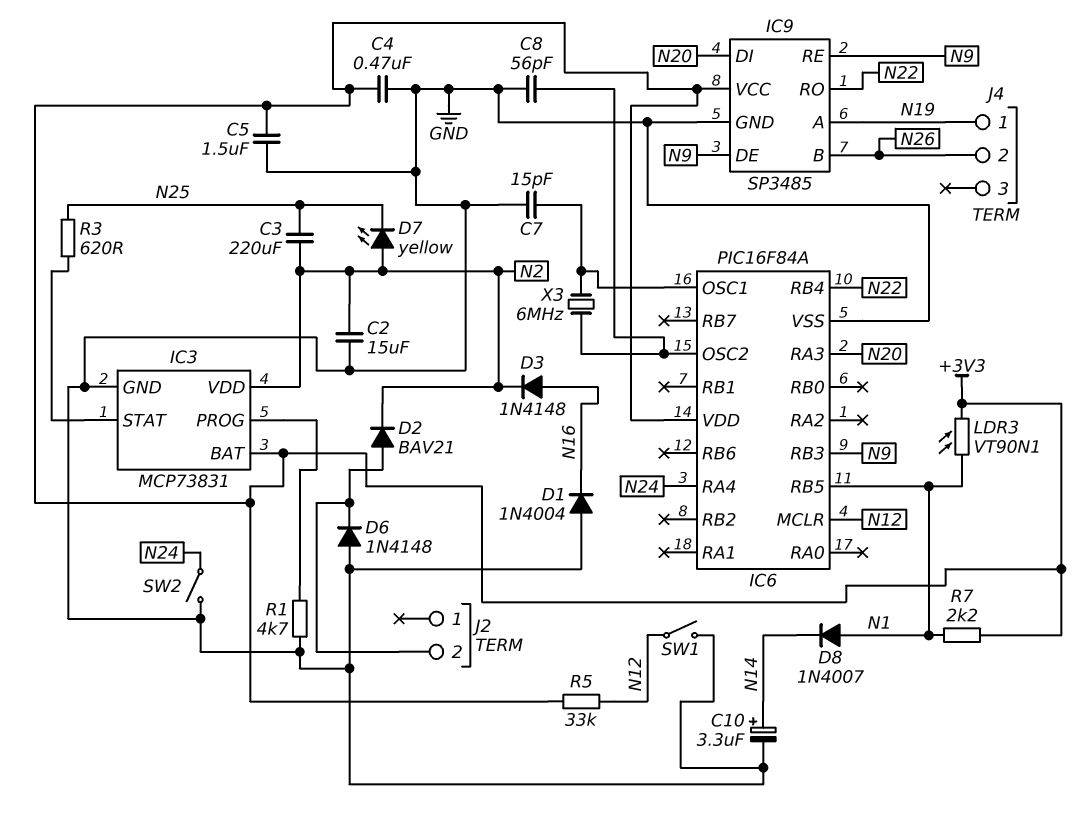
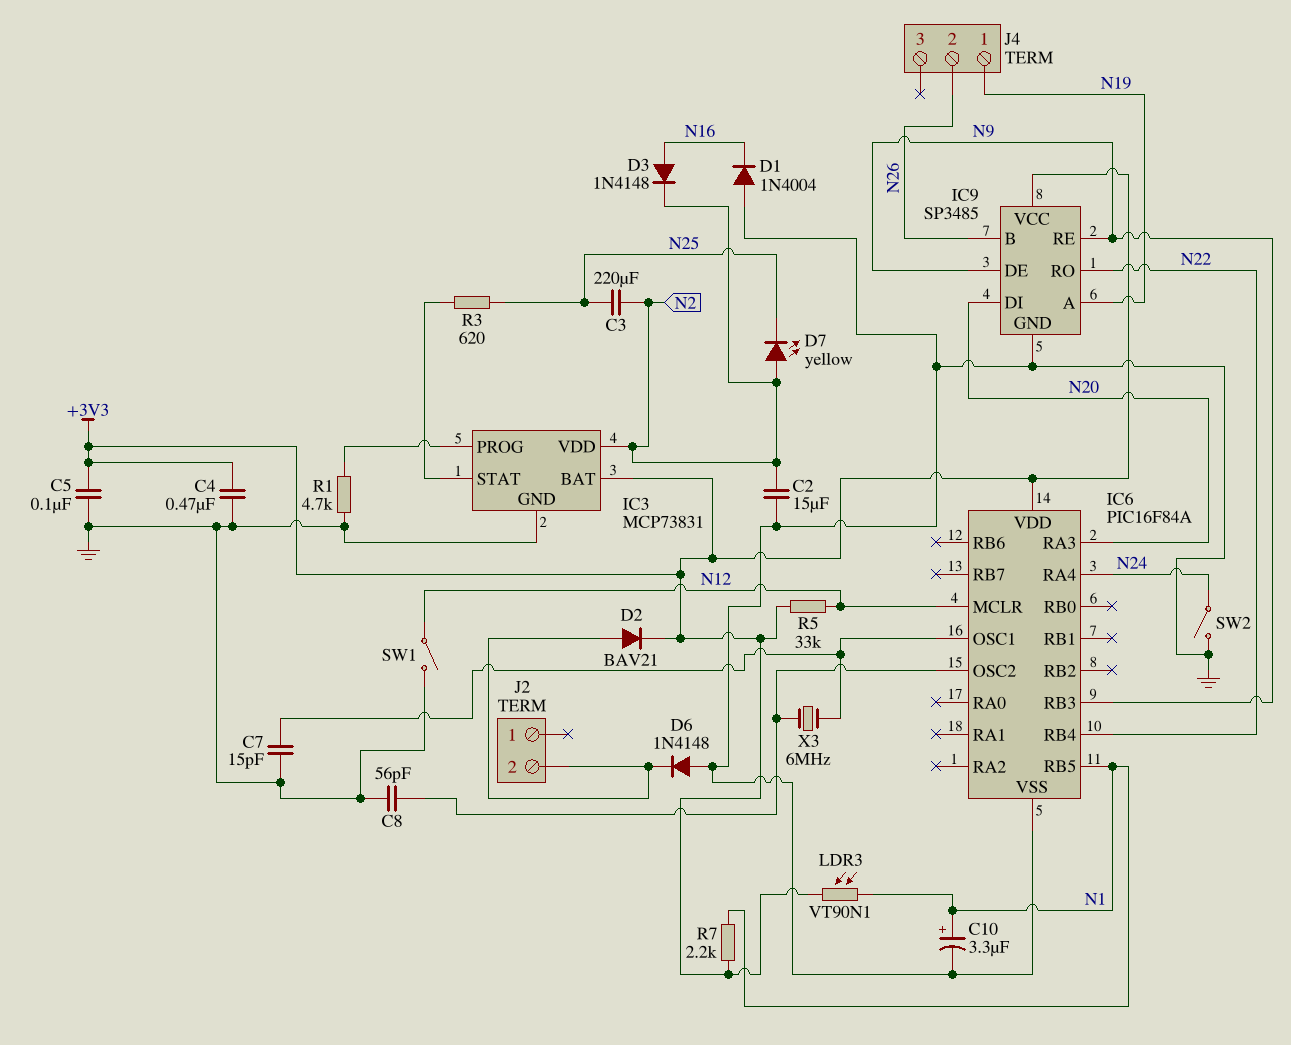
C5: 1.5uF (+3V3, GND) -> 100nF (+3V3, GND)
C10: 3.3uF (plus N14, minus GND) -> 3.3uF (plus N1, minus GND)
D2: diode BAV21 (A J2/2, K N2) -> diode BAV21 (A J2/2, K +3V3)
D8: diode 1N4007 (A N1, K N14) -> none

